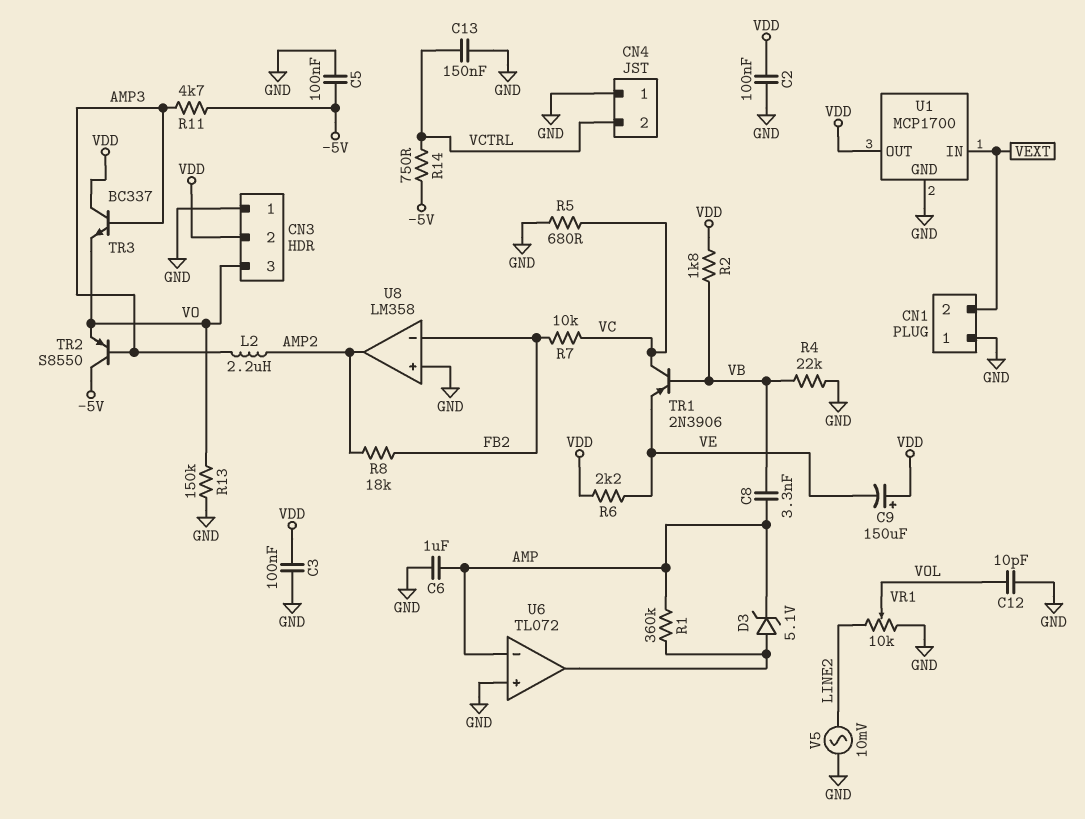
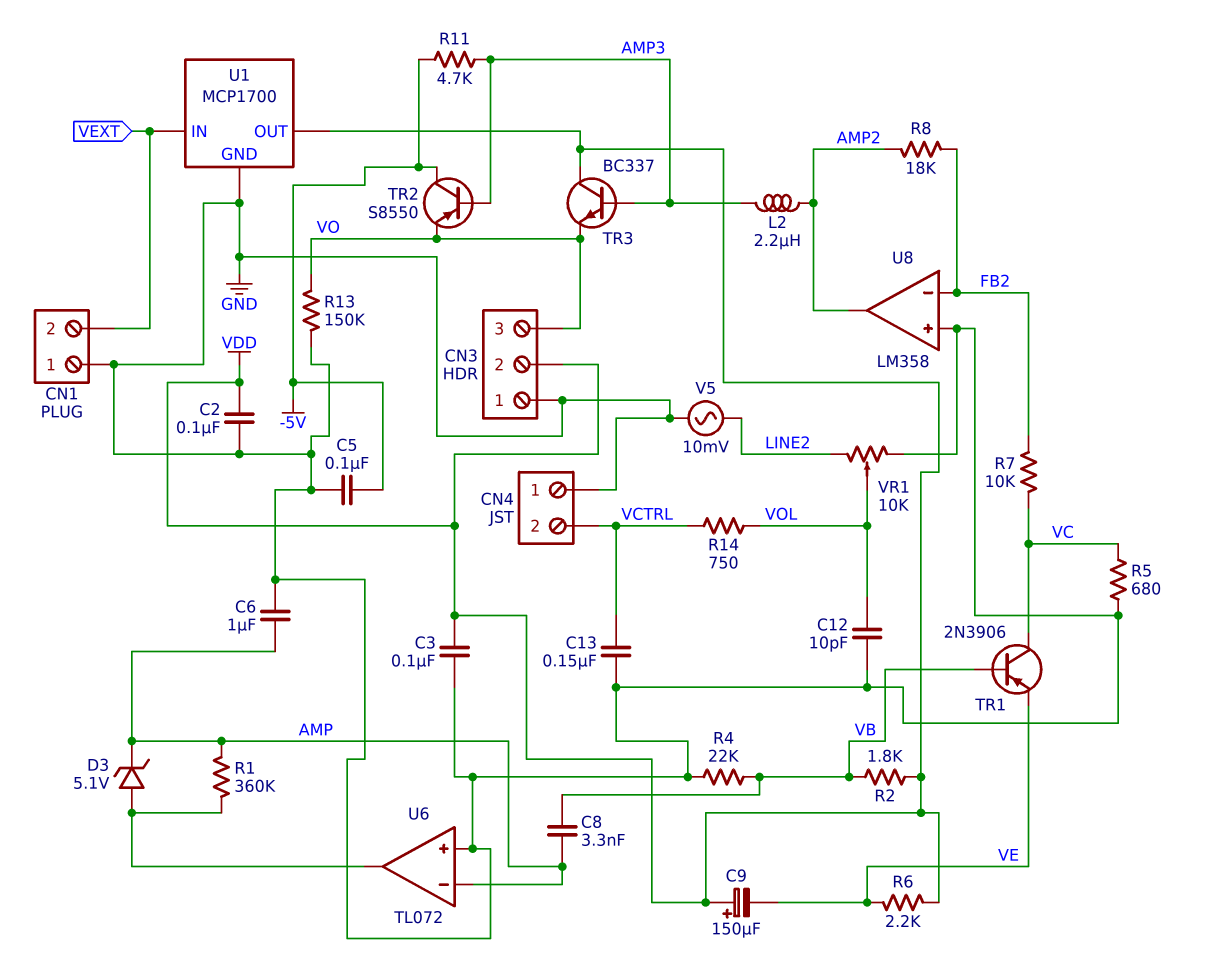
R14: 750 (-5V, VCTRL) -> 750 (VCTRL, VOL)

